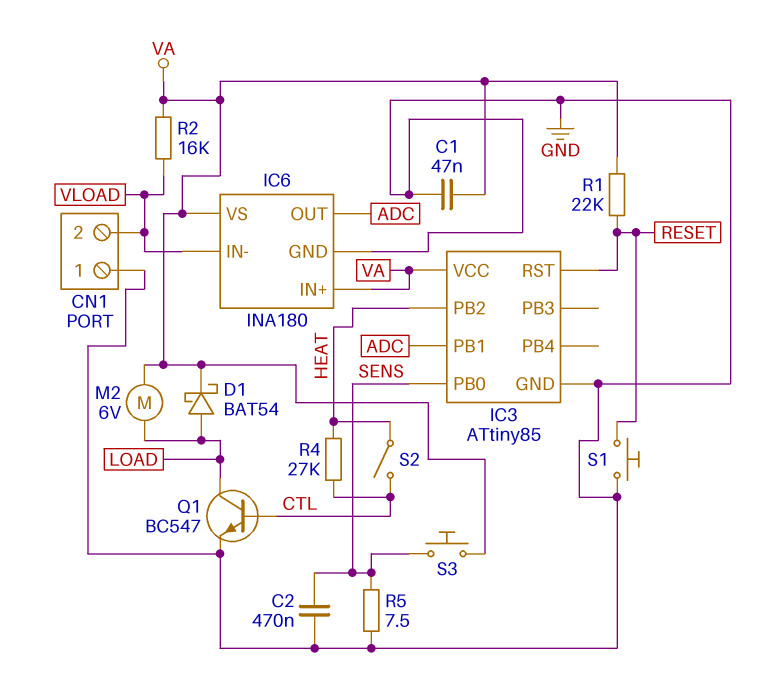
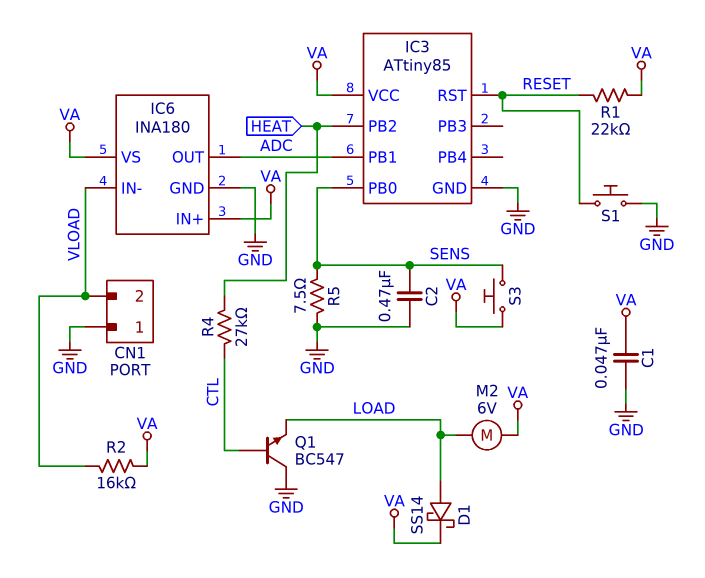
D1: schottky BAT54 (A LOAD, K VA) -> schottky SS14 (A LOAD, K VA)
Q1: NPN BC547 (B CTL, C LOAD, E GND) -> NPN BC547 (B CTL, C GND, E LOAD)
S2: switch (CTL, HEAT) -> none

